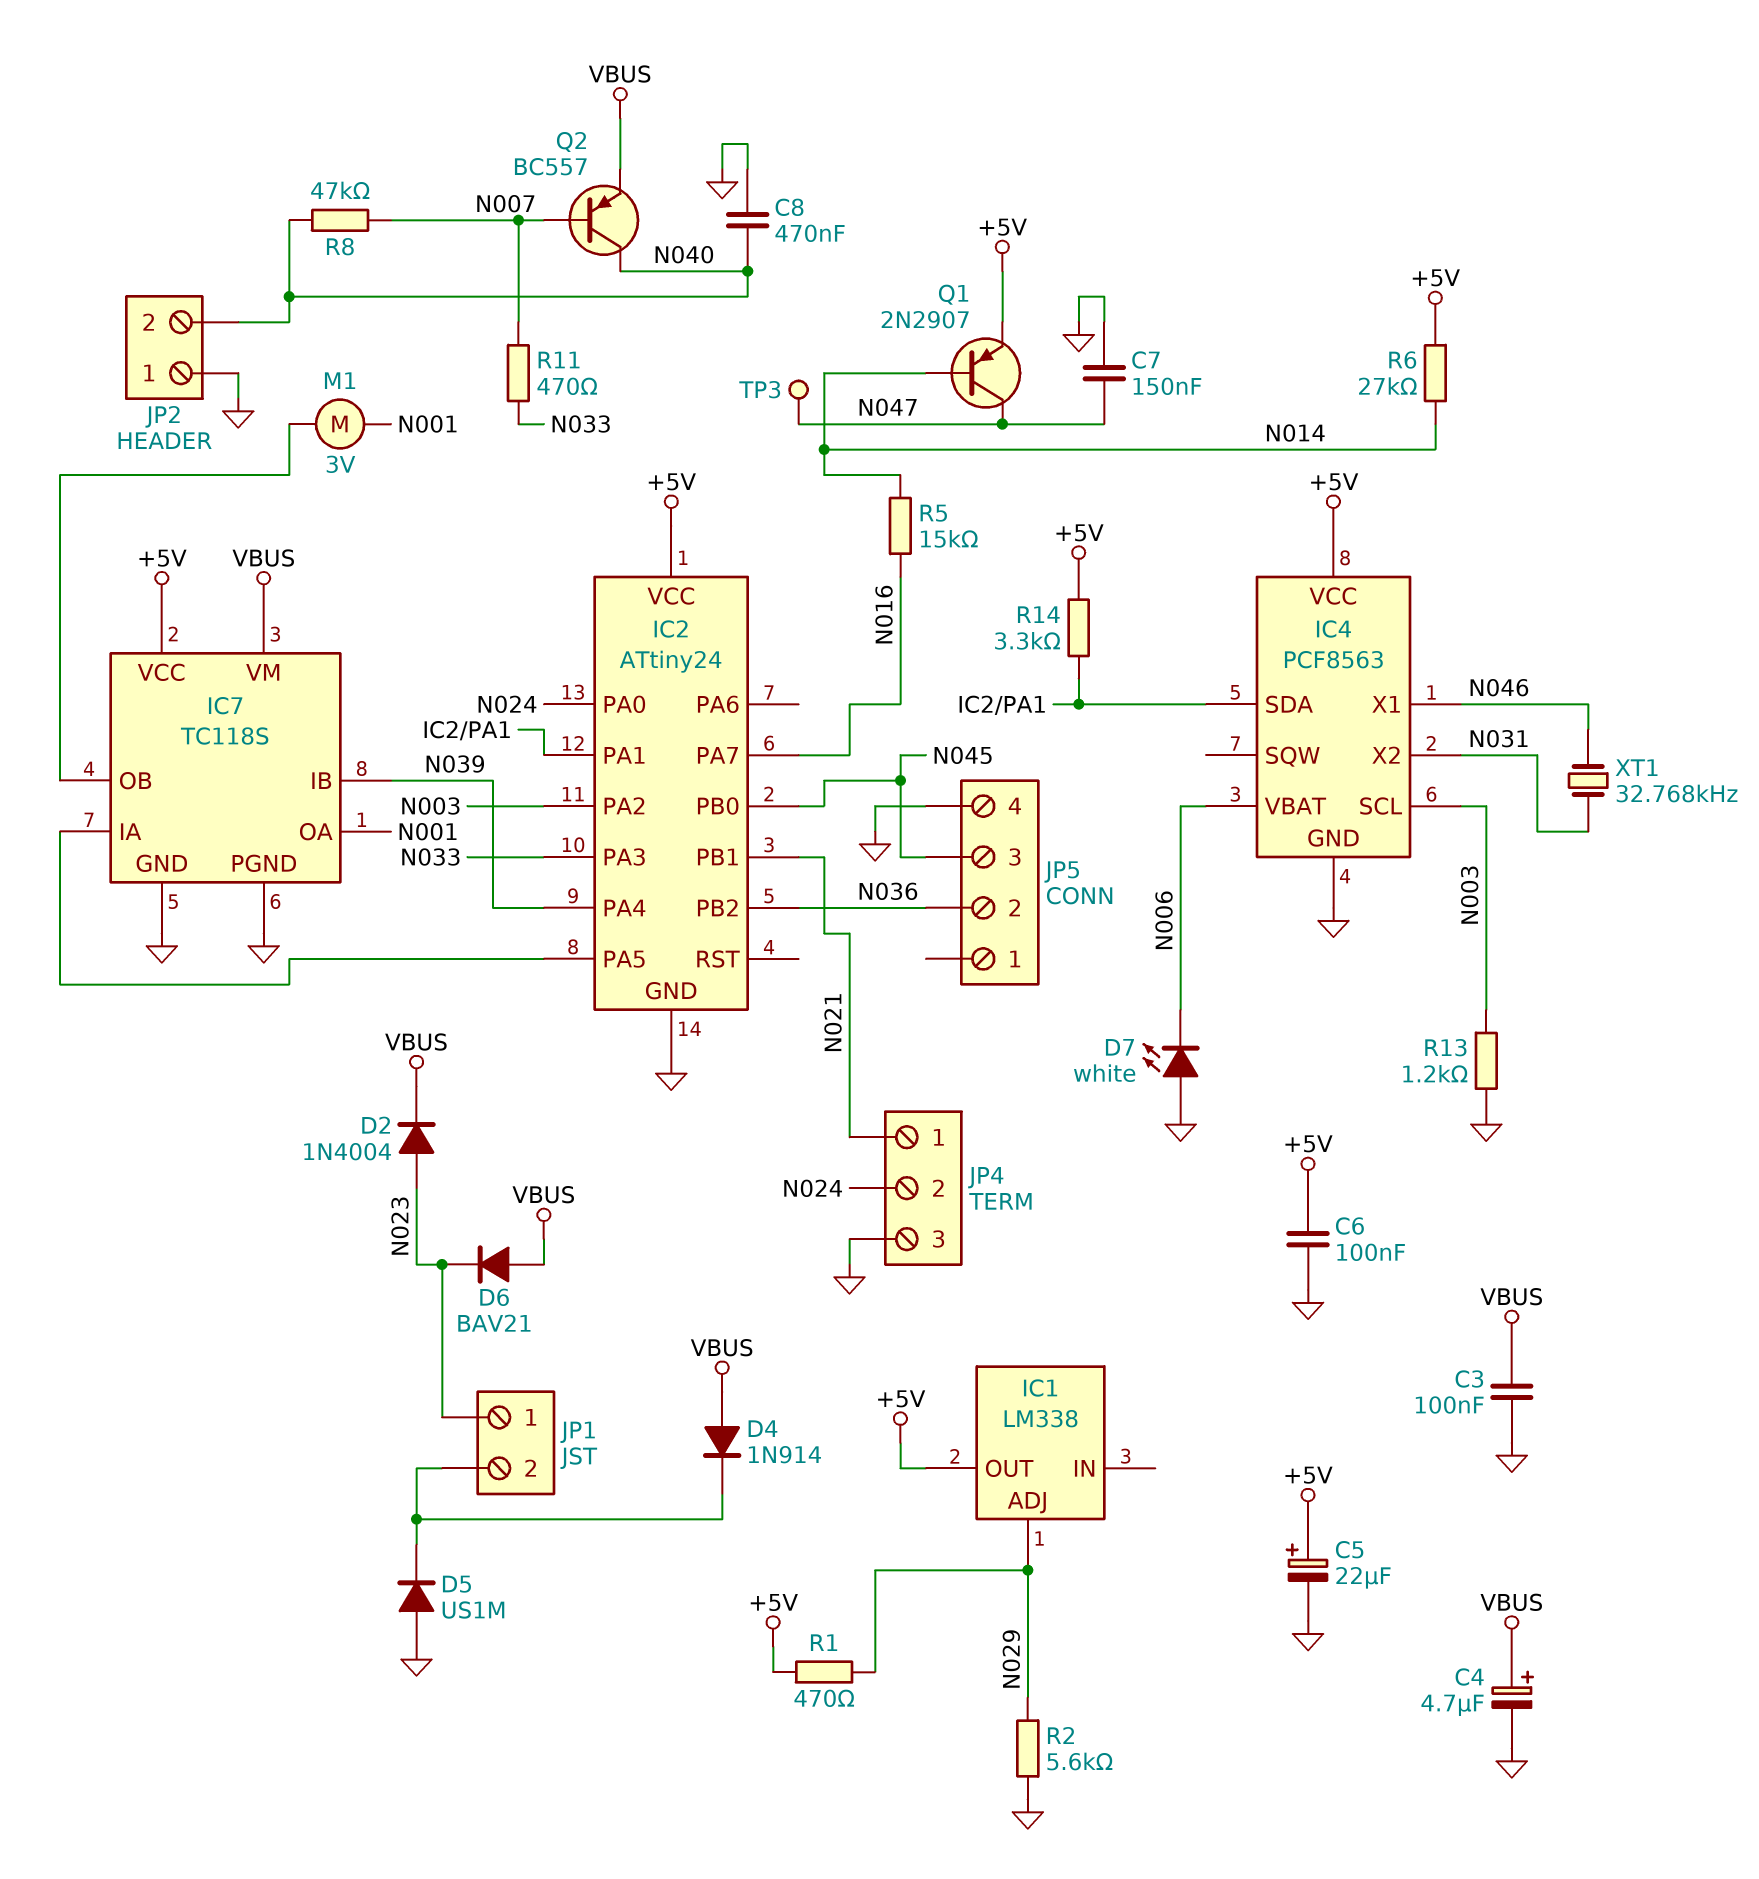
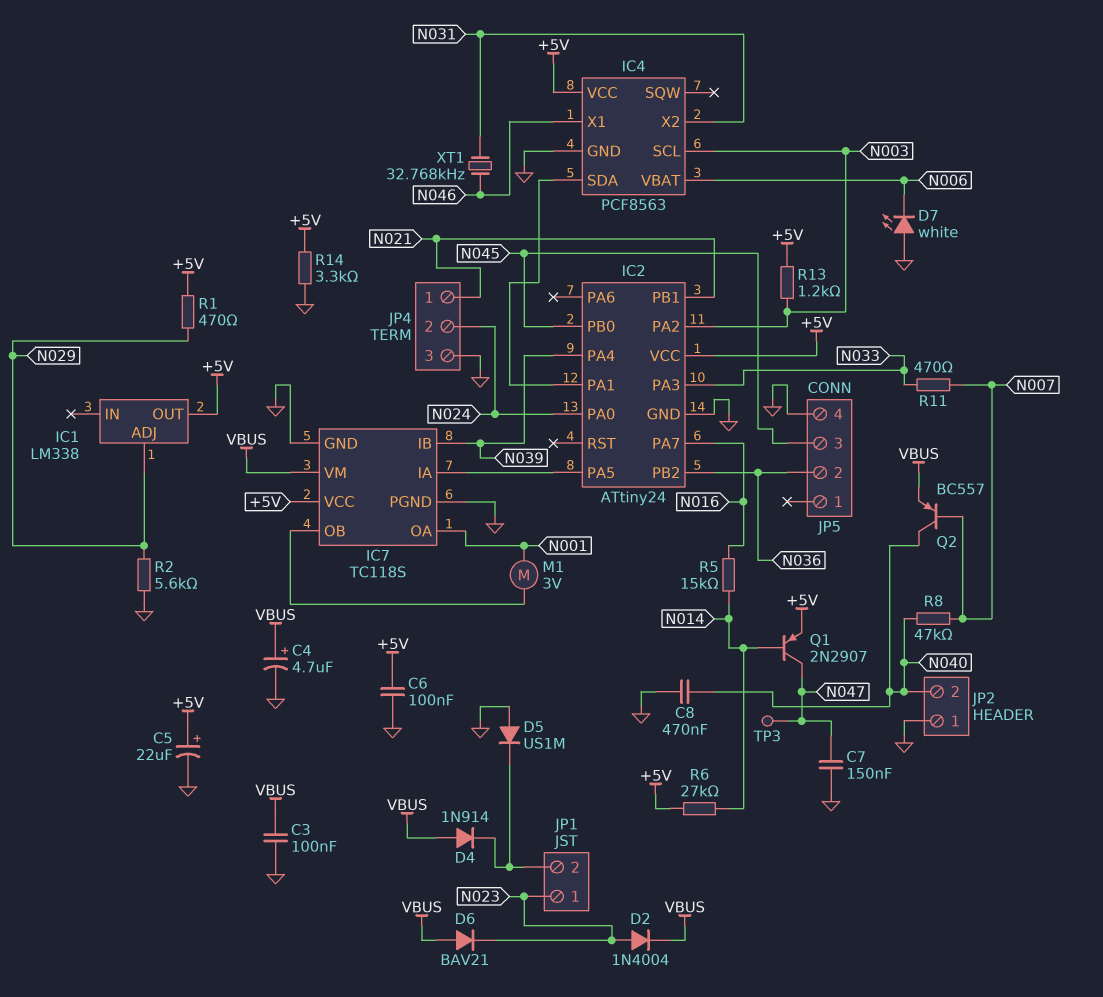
R13: 1.2k (GND, N003) -> 1.2k (+5V, N003)
R14: 3.3k (+5V, IC2/PA1) -> 3.3k (+5V, GND)

